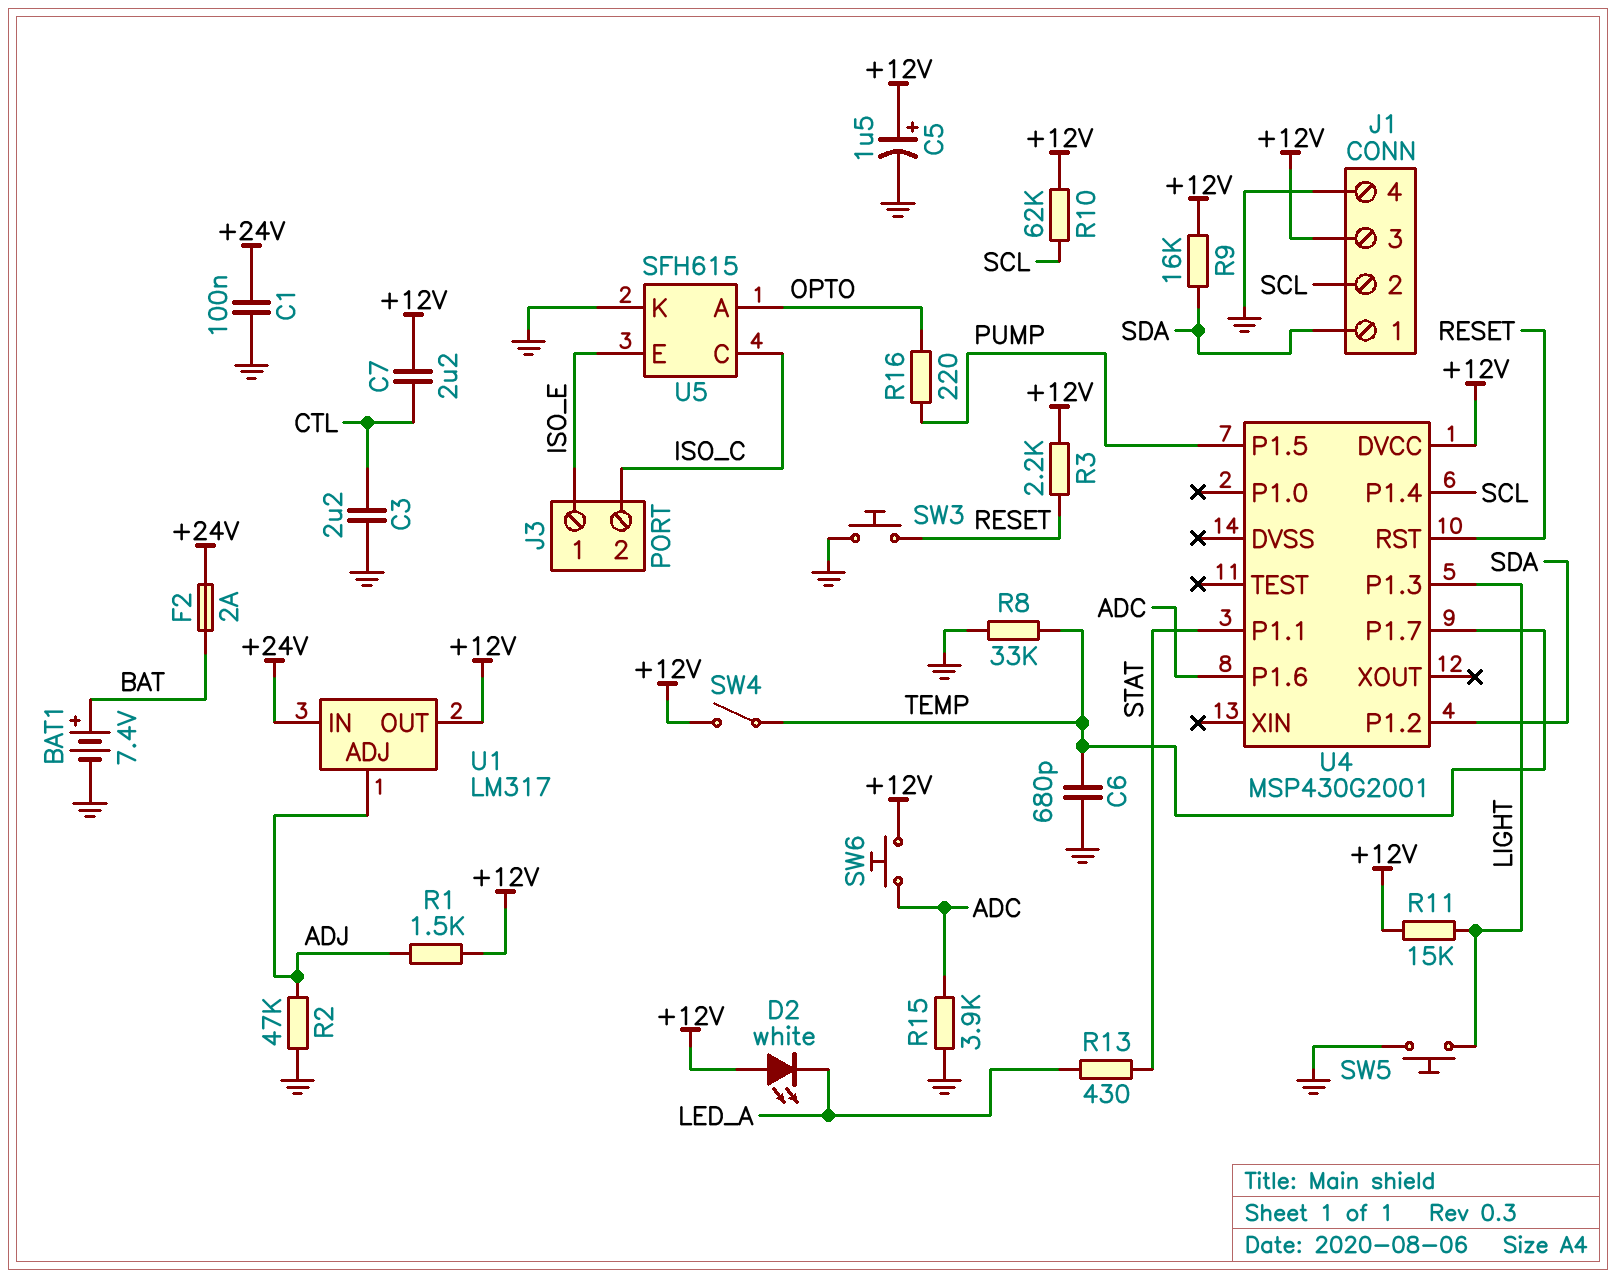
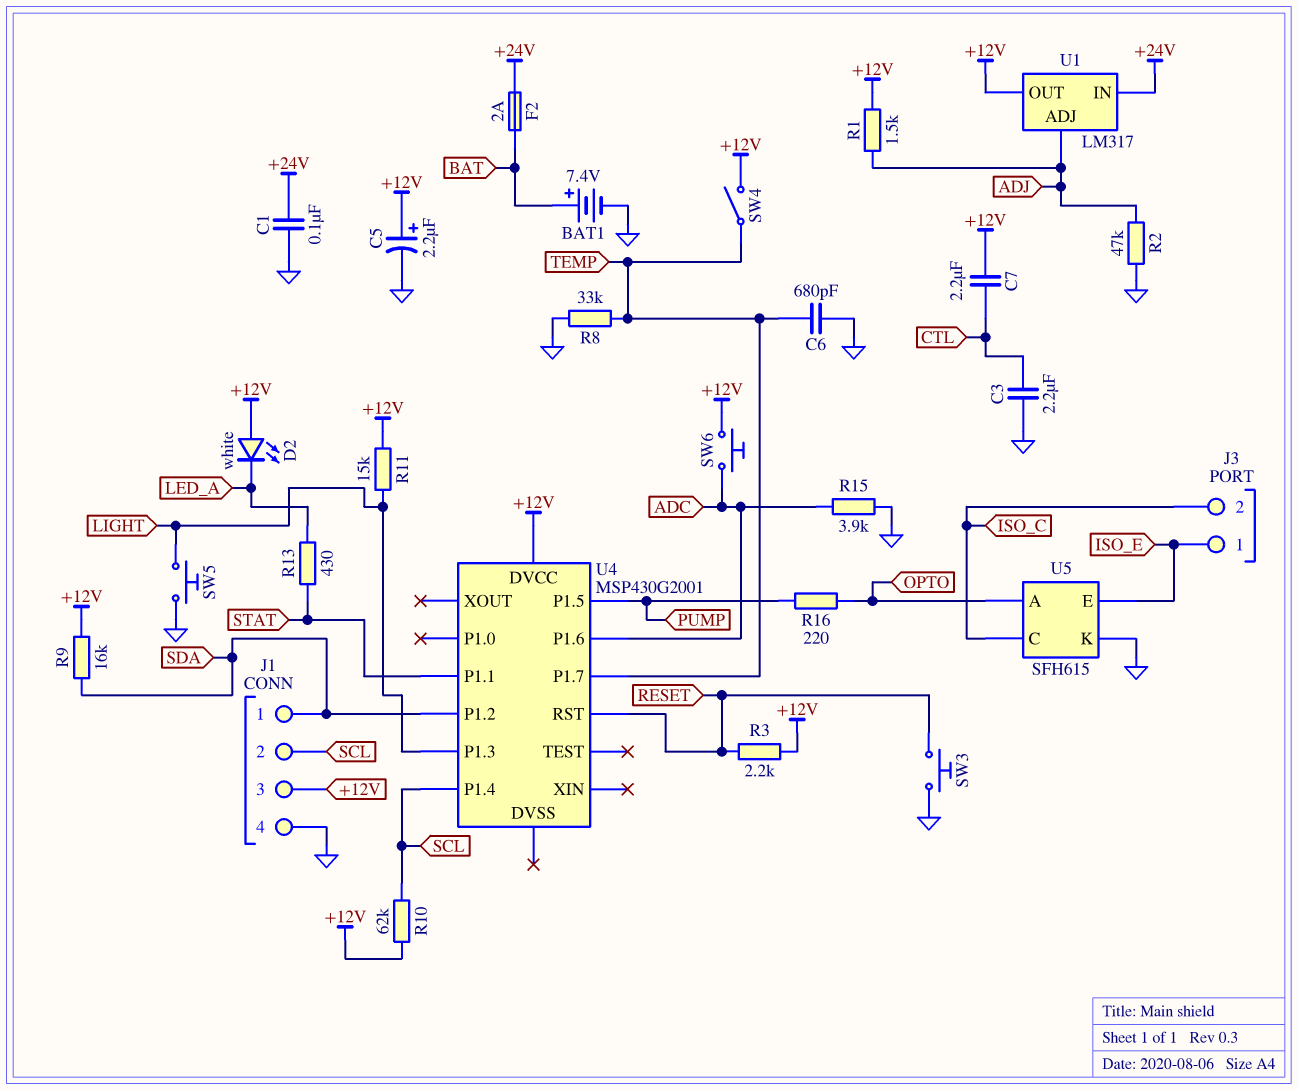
C5: 1.5uF (plus +12V, minus GND) -> 2.2uF (plus +12V, minus GND)

